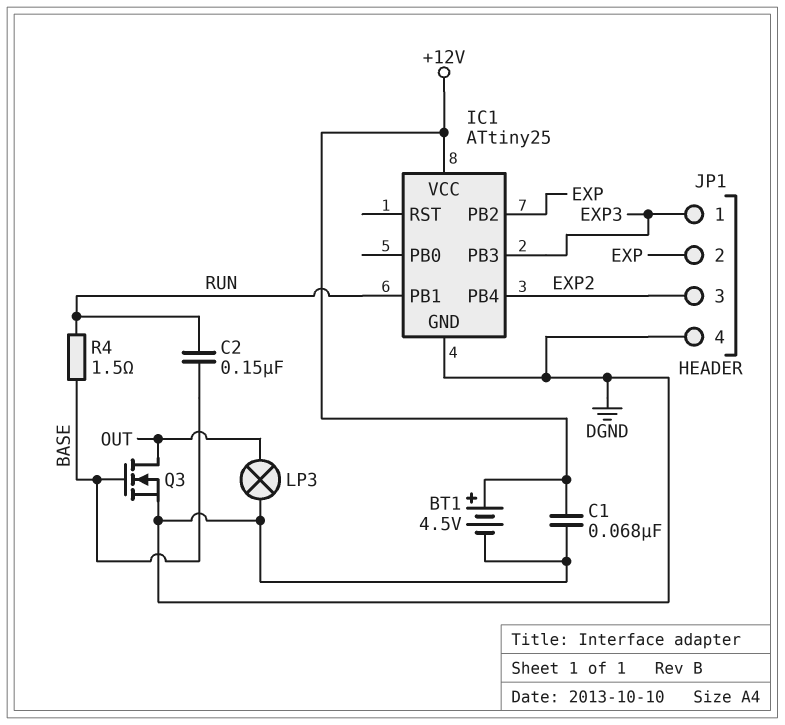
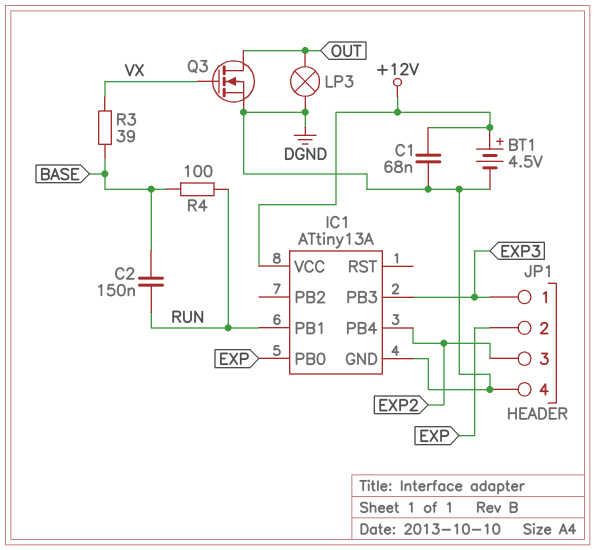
IC1: ATtiny25 -> ATtiny13A
IC1 pin PB0: none -> EXP
IC1 pin PB2: EXP -> none
Q3: NMOS (G BASE, D OUT, S DGND) -> NMOS (G VX, D OUT, S DGND)
R3: none -> 39 (BASE, VX)
R4: 1.5 (BASE, RUN) -> 100 (BASE, RUN)

